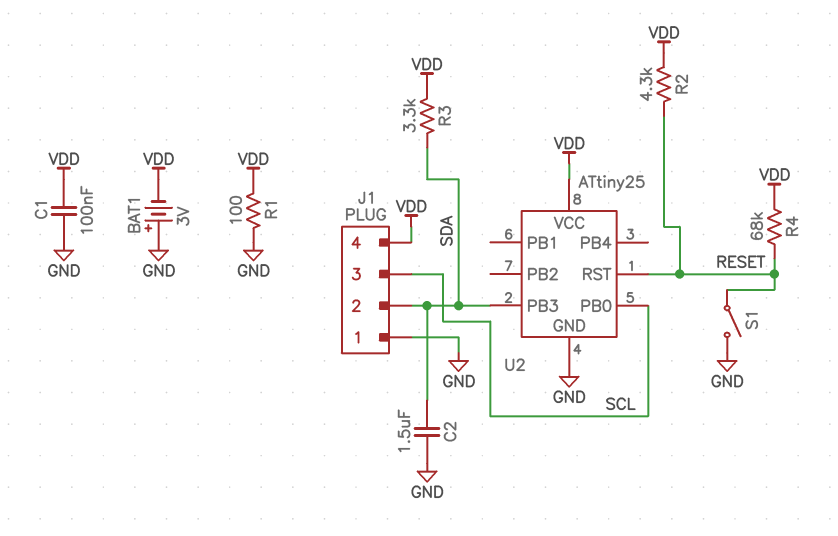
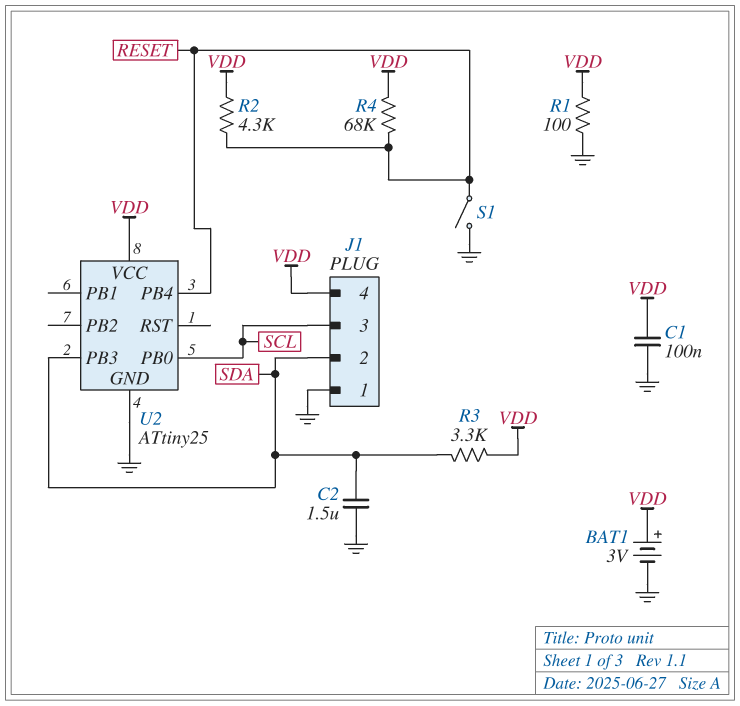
BAT1: 3V (plus GND, minus VDD) -> 3V (plus VDD, minus GND)
U2 pin PB4: none -> RESET
U2 pin RST: RESET -> none

